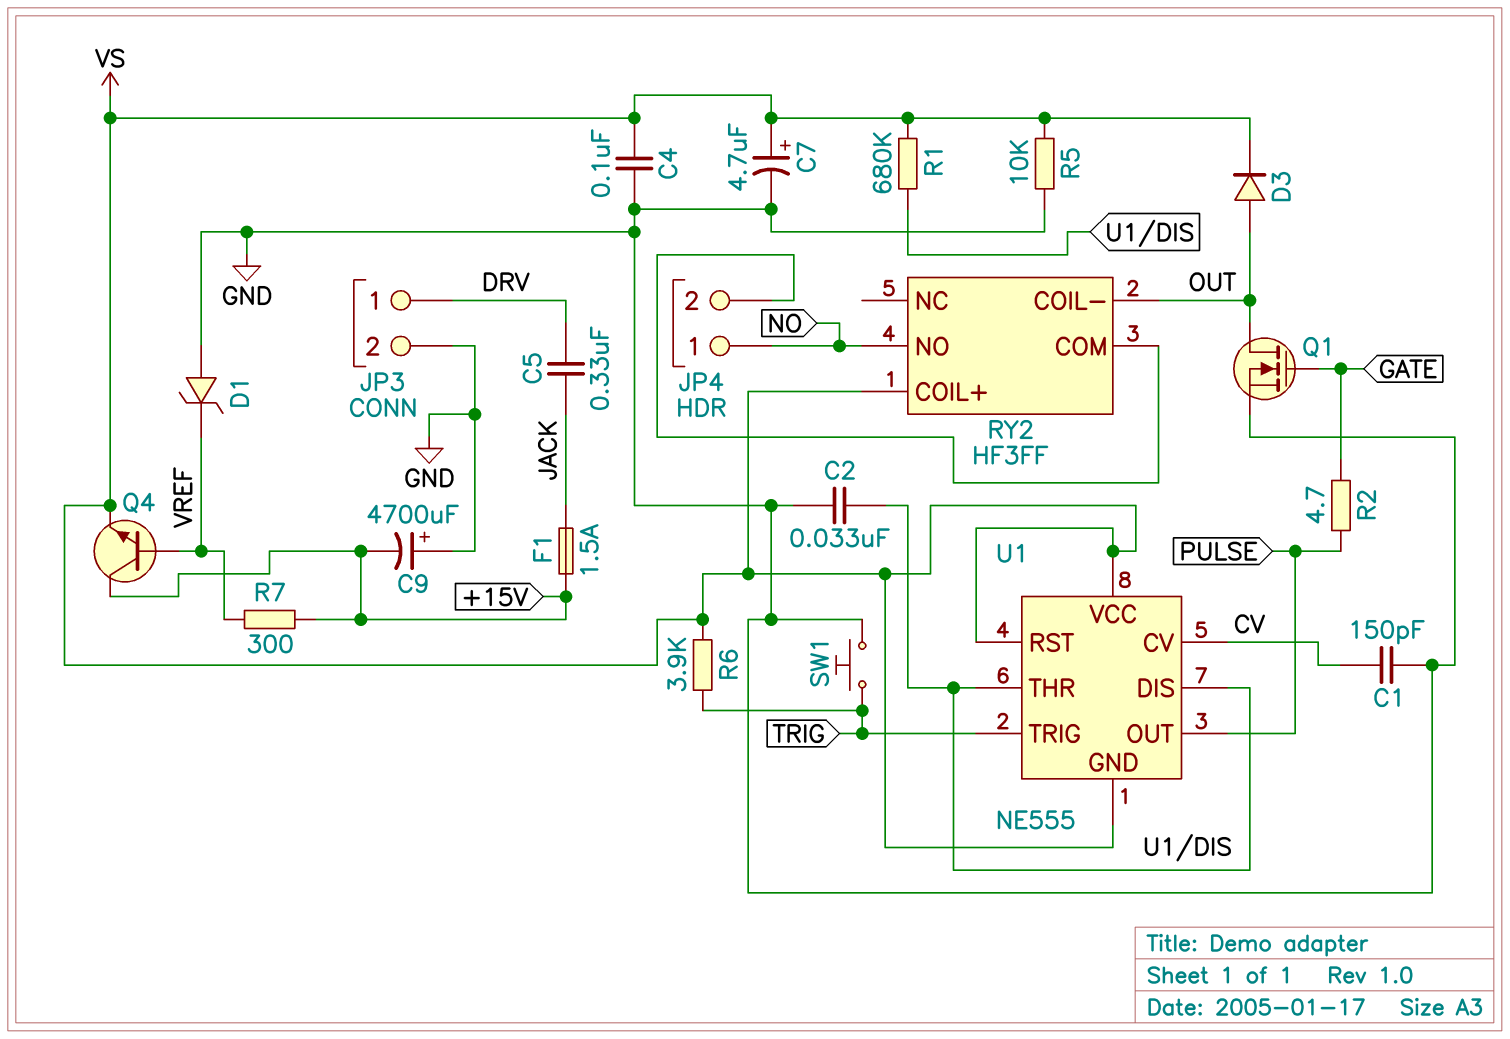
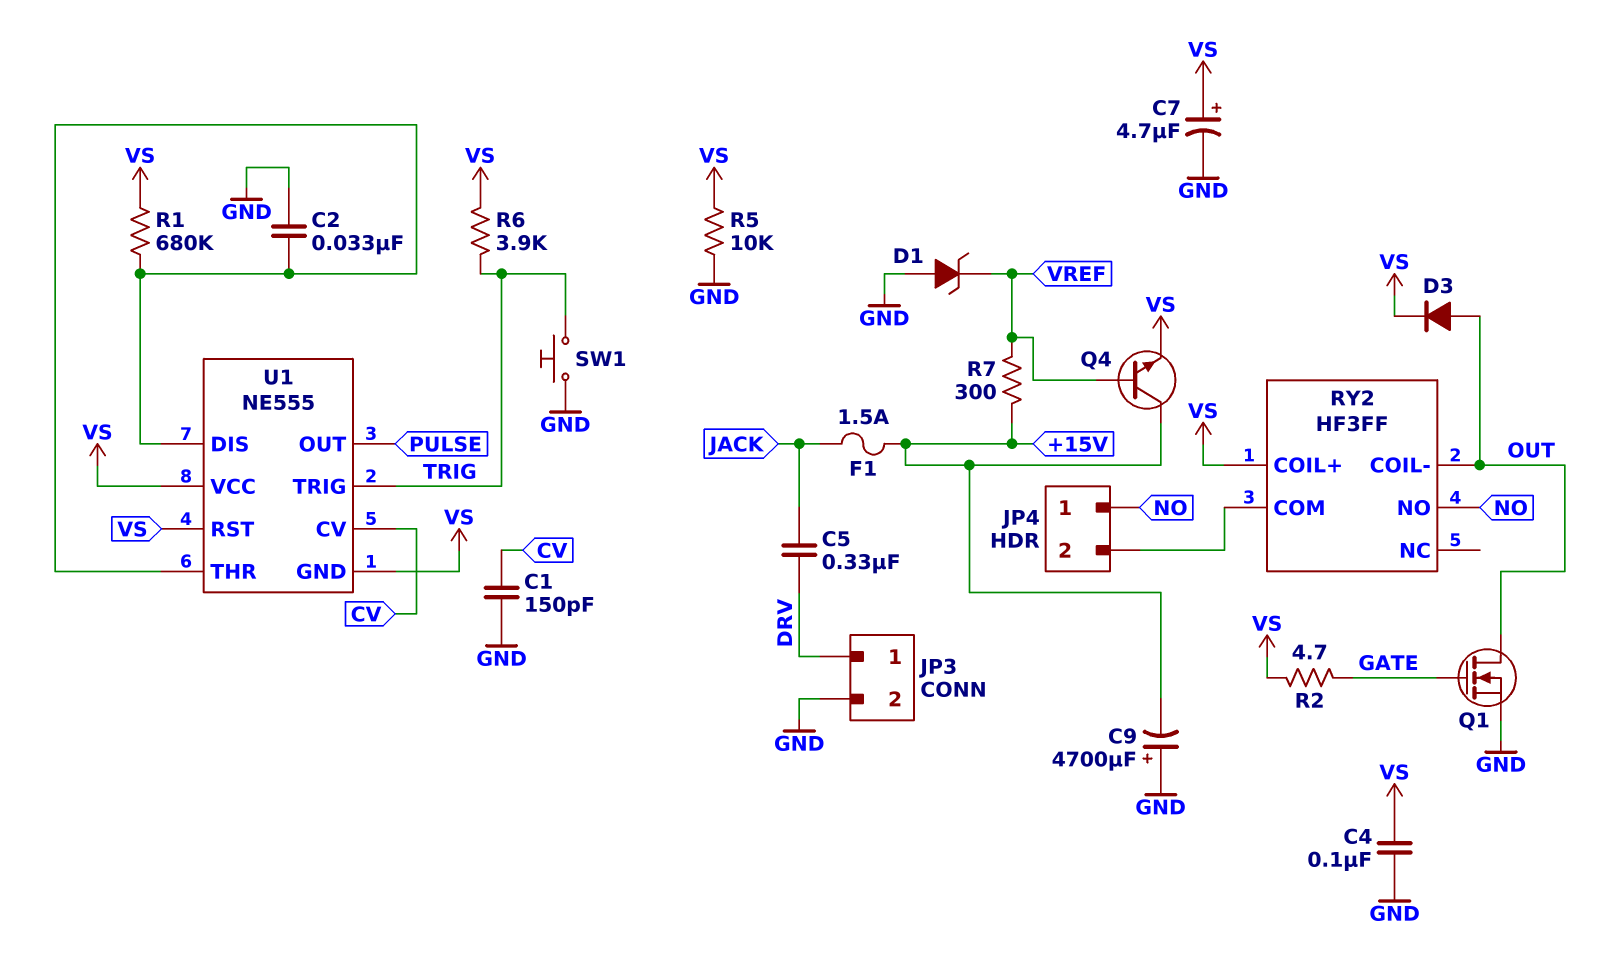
R2: 4.7 (GATE, PULSE) -> 4.7 (GATE, VS)

